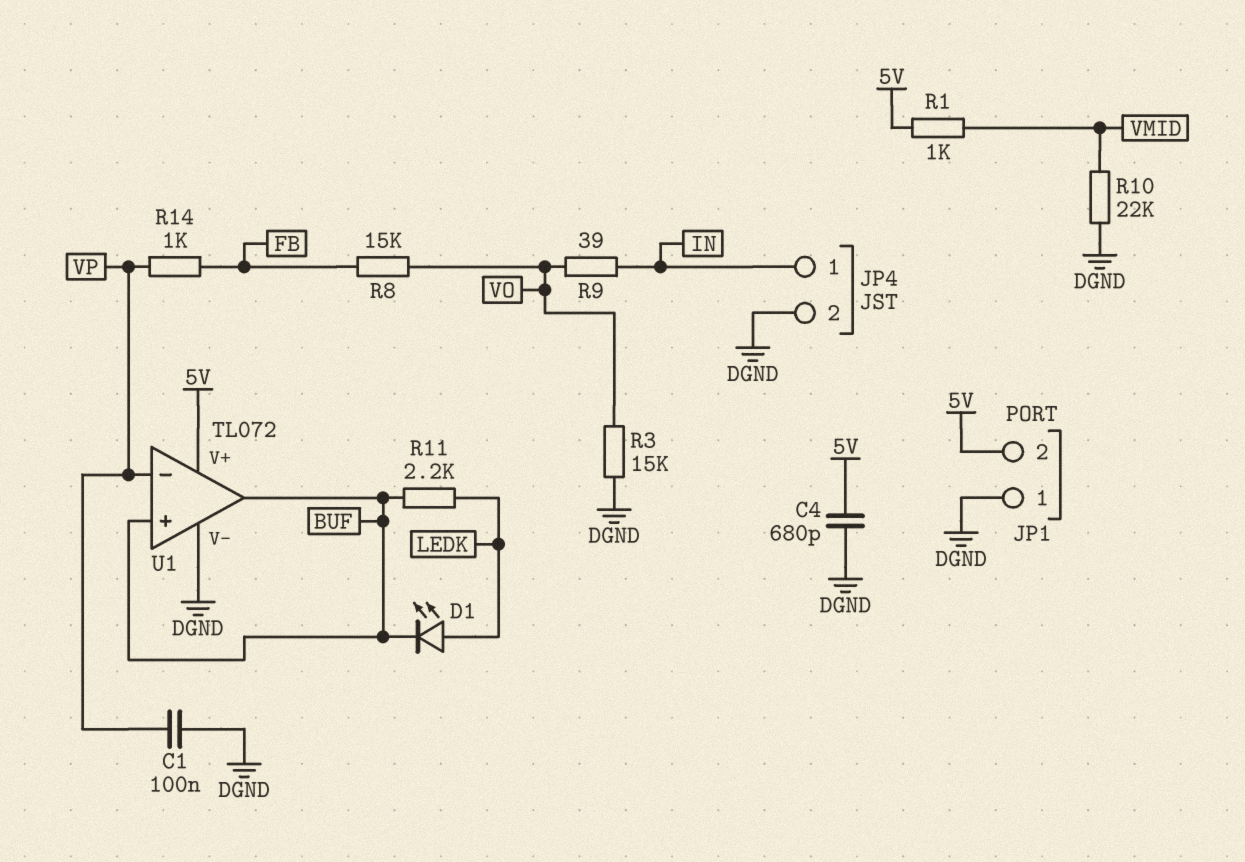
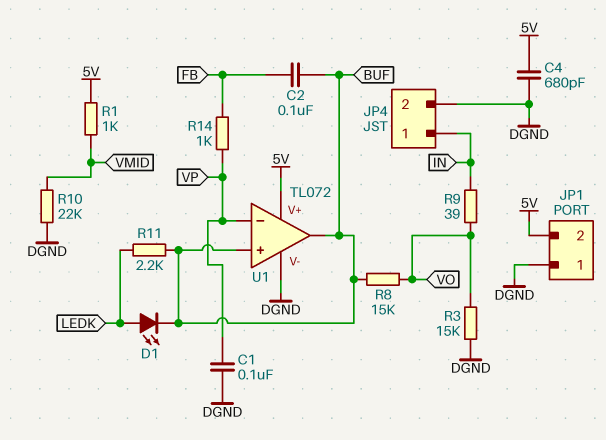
C2: none -> 100nF (BUF, FB)
R8: 15k (FB, VO) -> 15k (BUF, VO)

